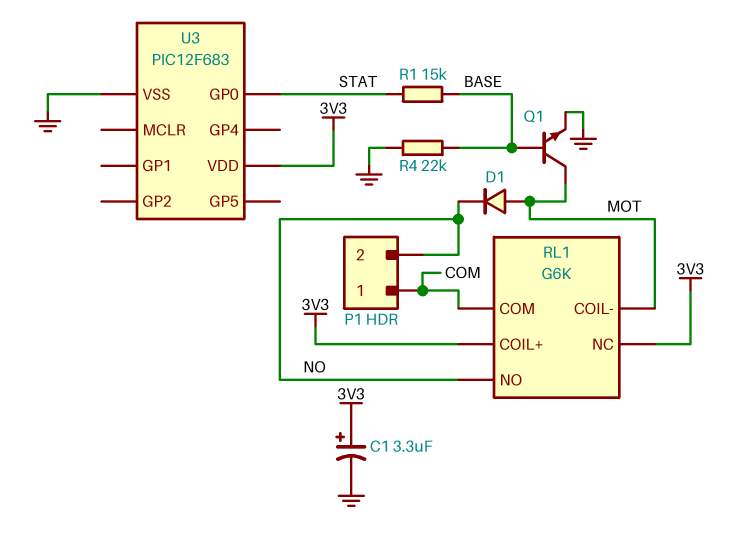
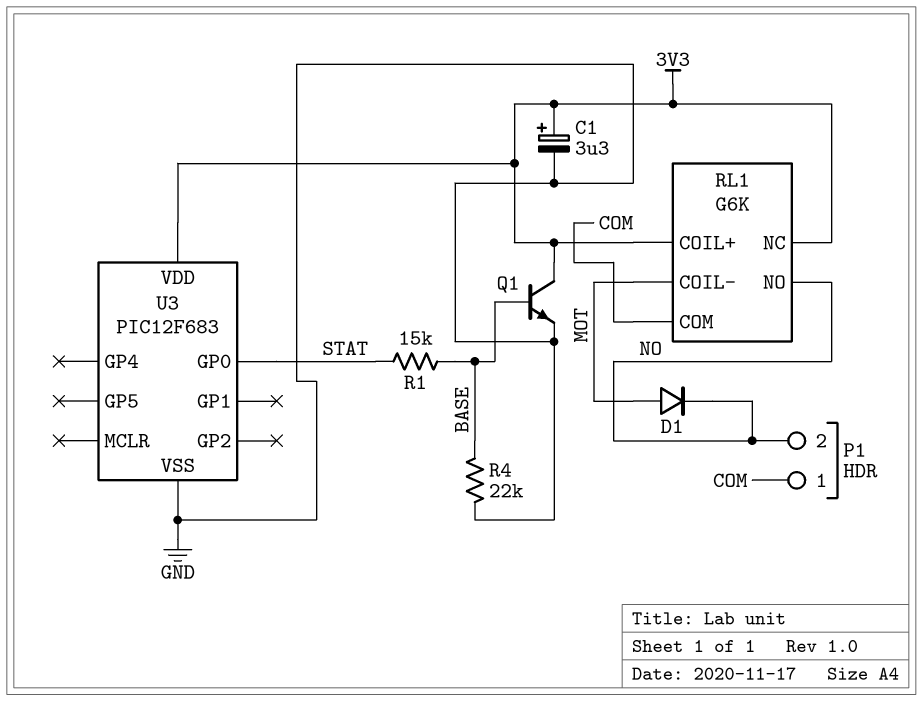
Q1: NPN (B BASE, C MOT, E GND) -> NPN (B BASE, C 3V3, E GND)

